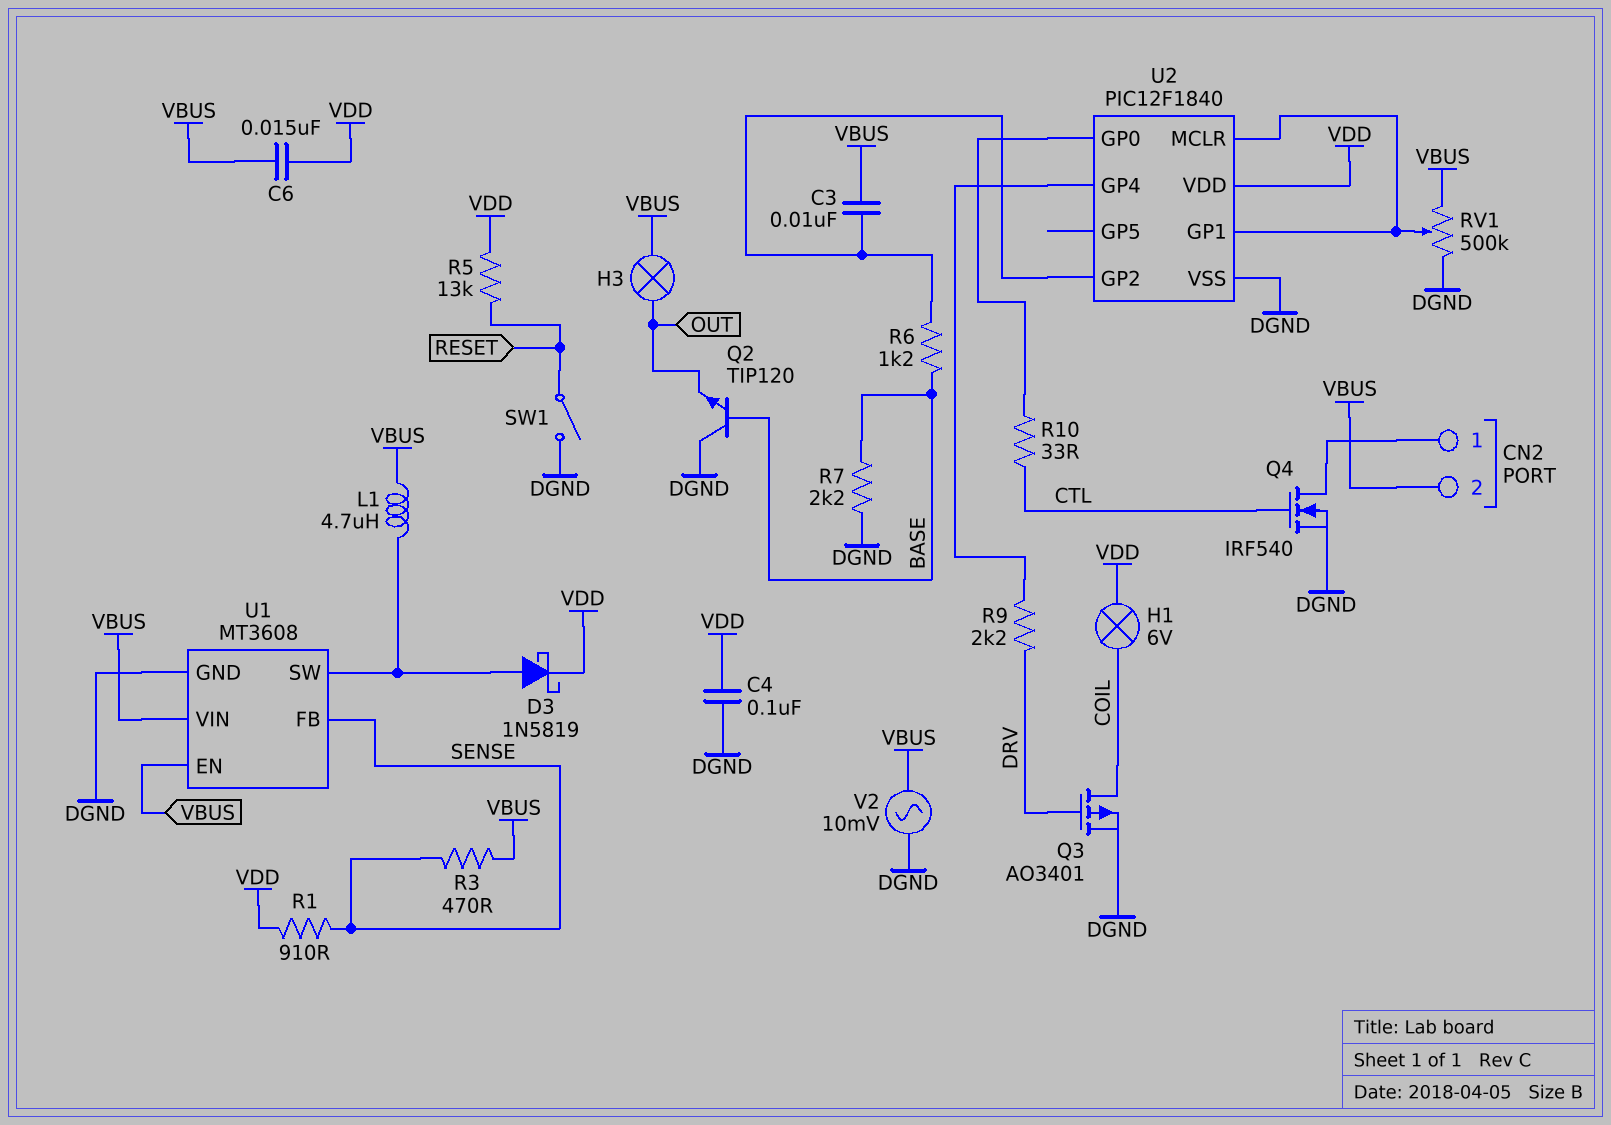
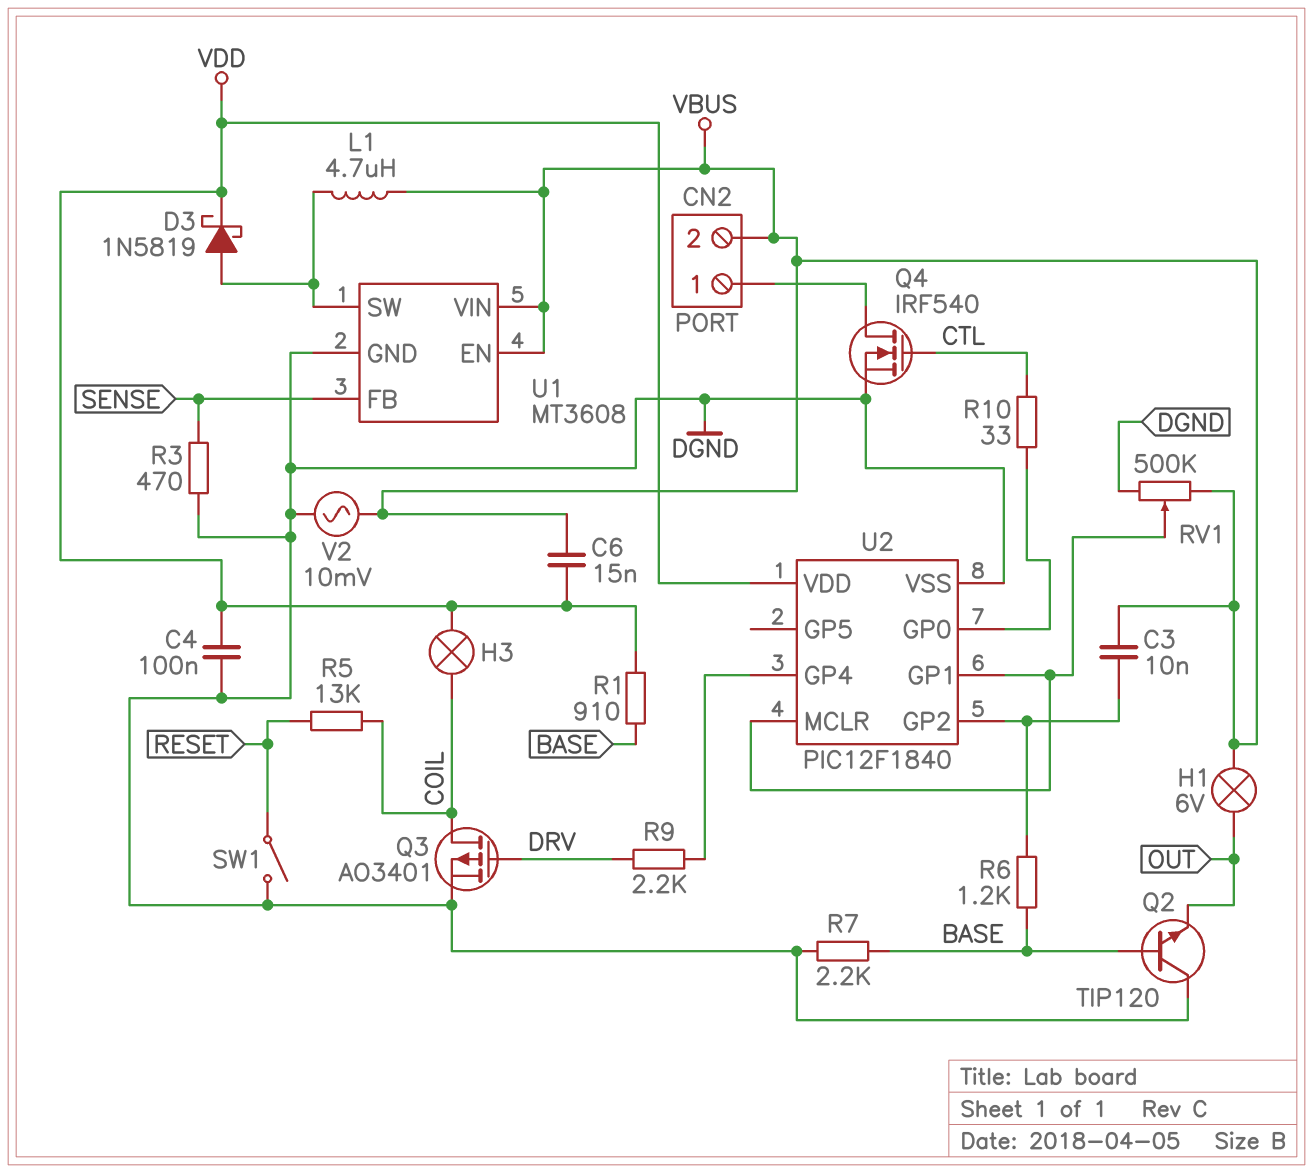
H1: lamp 6V (COIL, VDD) -> lamp 6V (OUT, VBUS)
H3: lamp (OUT, VBUS) -> lamp (COIL, VDD)
R1: 910 (SENSE, VDD) -> 910 (BASE, VDD)
R3: 470 (SENSE, VBUS) -> 470 (DGND, SENSE)
R5: 13k (RESET, VDD) -> 13k (COIL, RESET)

